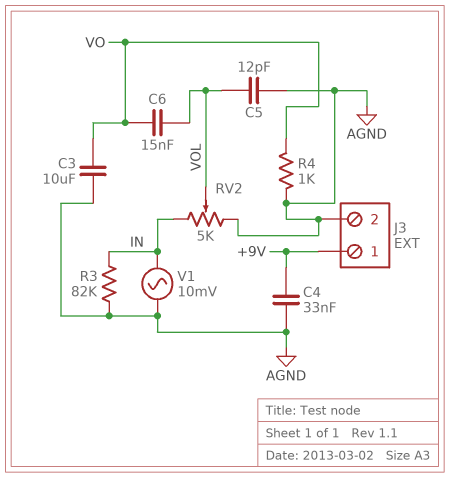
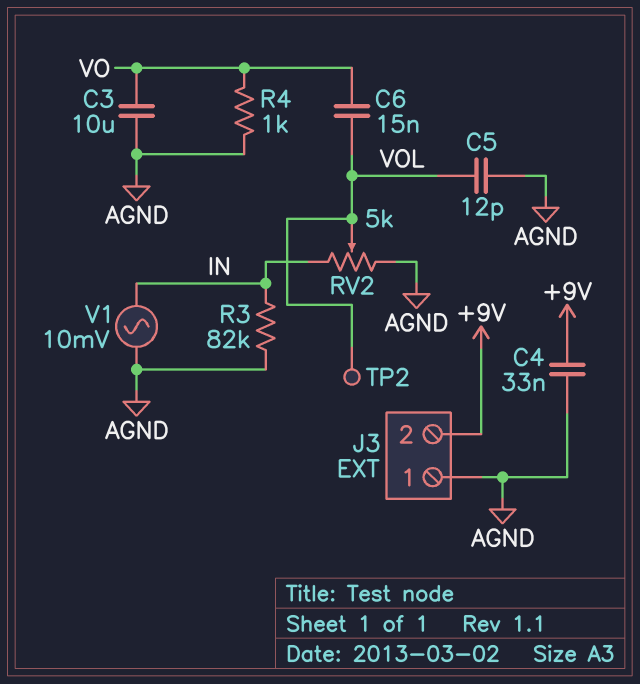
J3 pin 1: +9V -> AGND
J3 pin 2: AGND -> +9V
TP2: none -> test point (VOL)

